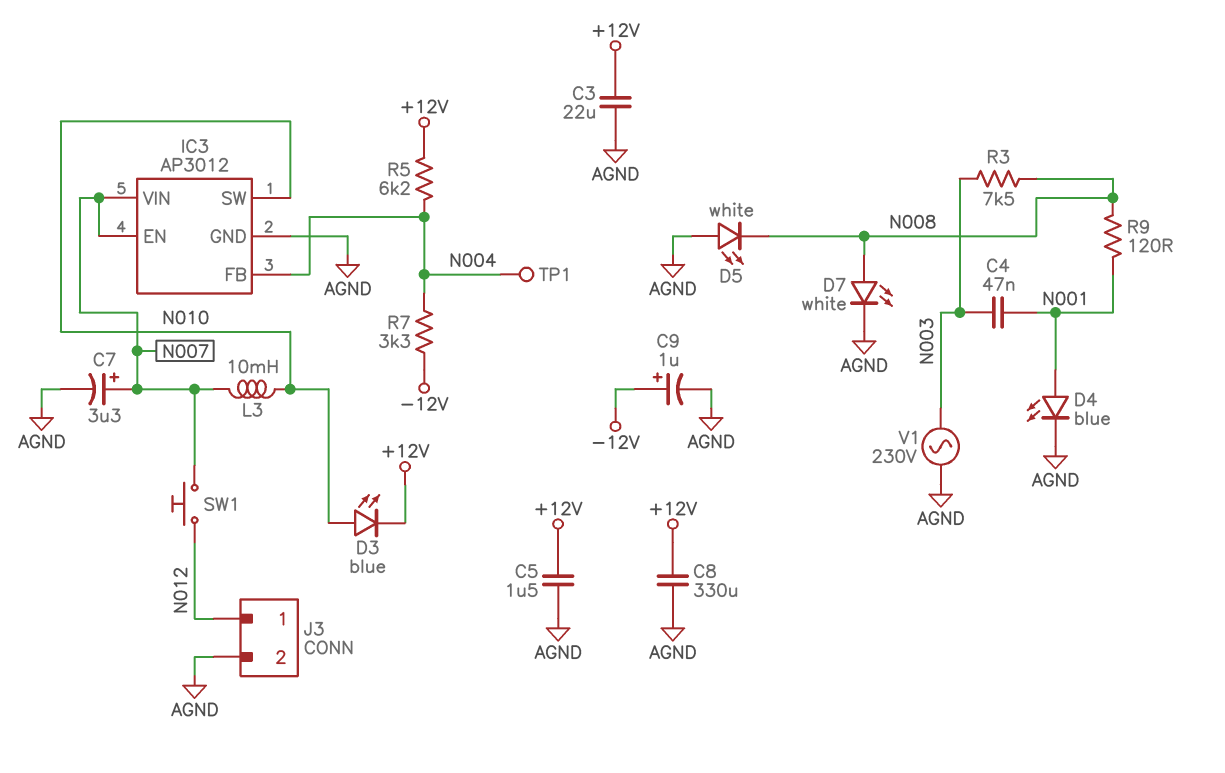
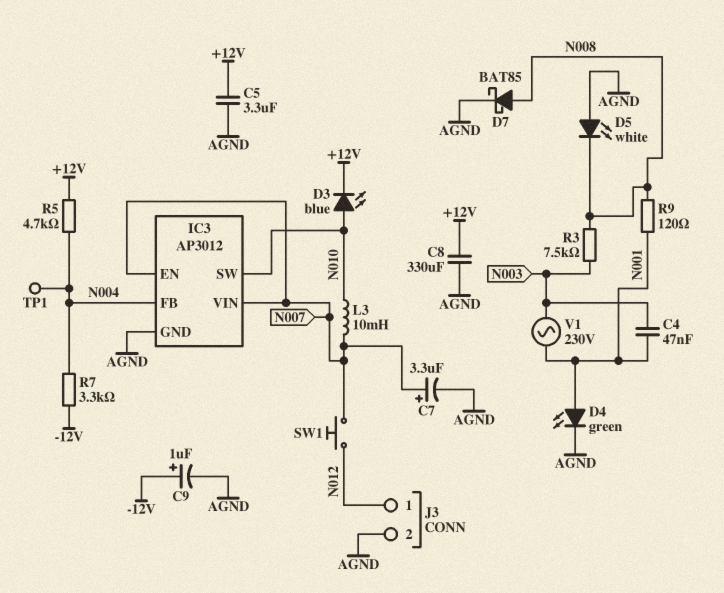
C3: 22uF (+12V, AGND) -> none
C5: 1.5uF (+12V, AGND) -> 3.3uF (+12V, AGND)
D4: LED blue (A N001, K AGND) -> LED green (A N001, K AGND)
D7: LED white (A N008, K AGND) -> schottky BAT85 (A N008, K AGND)
R5: 6.2k (+12V, N004) -> 4.7k (+12V, N004)
V1: AC 230V (AGND, N003) -> AC 230V (N001, N003)

